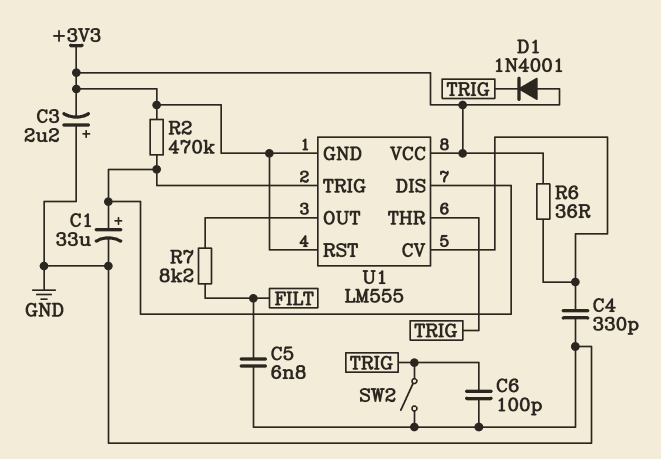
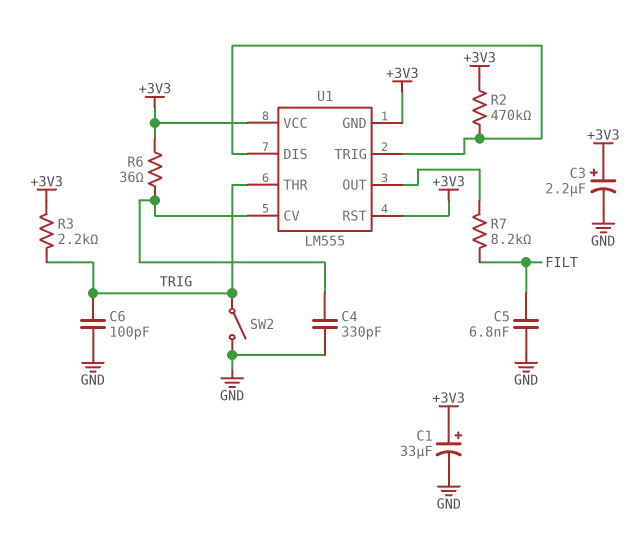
C1: 33uF (plus U1/DIS, minus GND) -> 33uF (plus +3V3, minus GND)
C3: 2.2uF (plus GND, minus +3V3) -> 2.2uF (plus +3V3, minus GND)
D1: diode 1N4001 (A +3V3, K TRIG) -> none
R3: none -> 2.2k (+3V3, TRIG)

